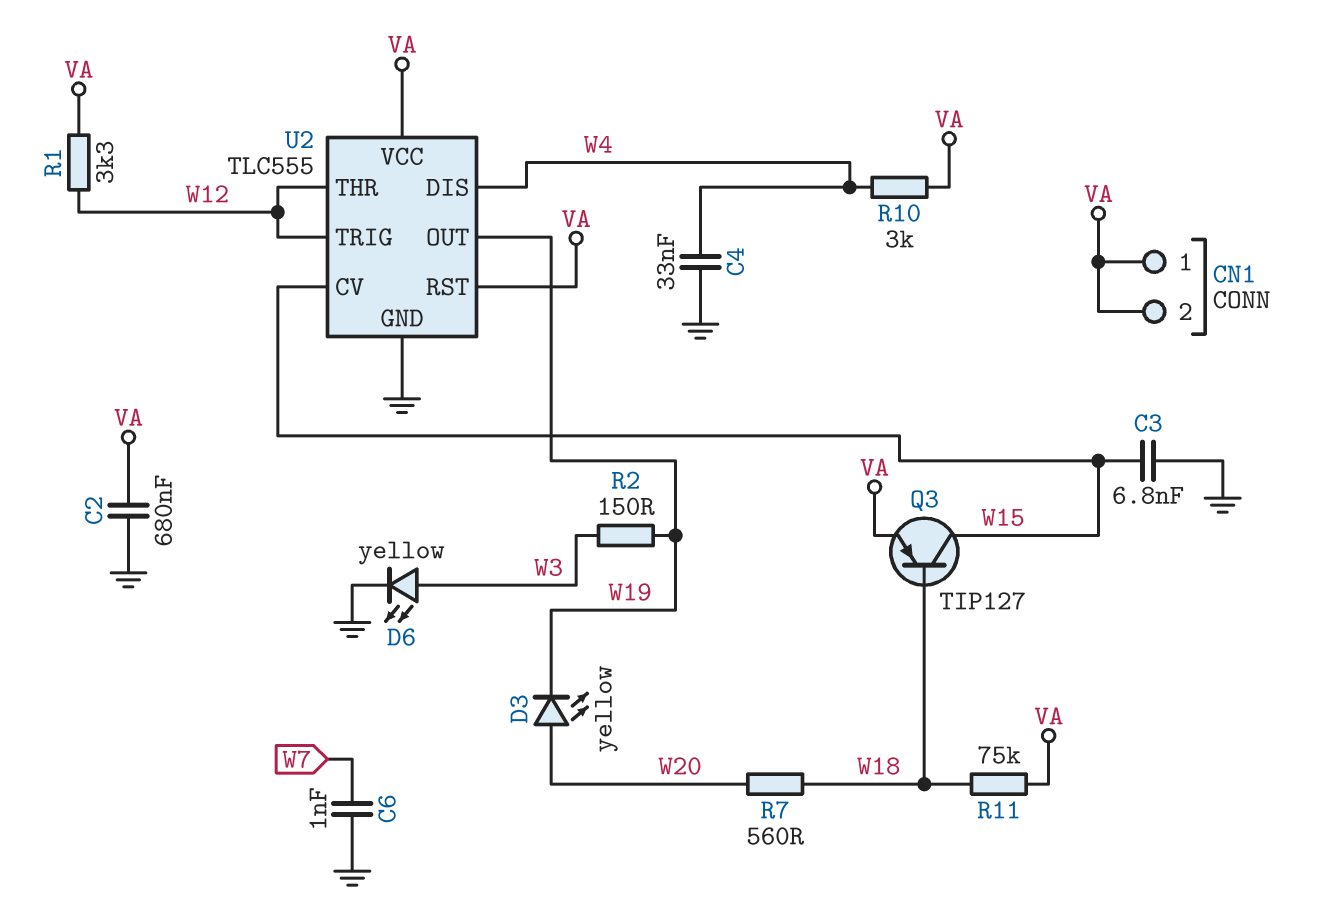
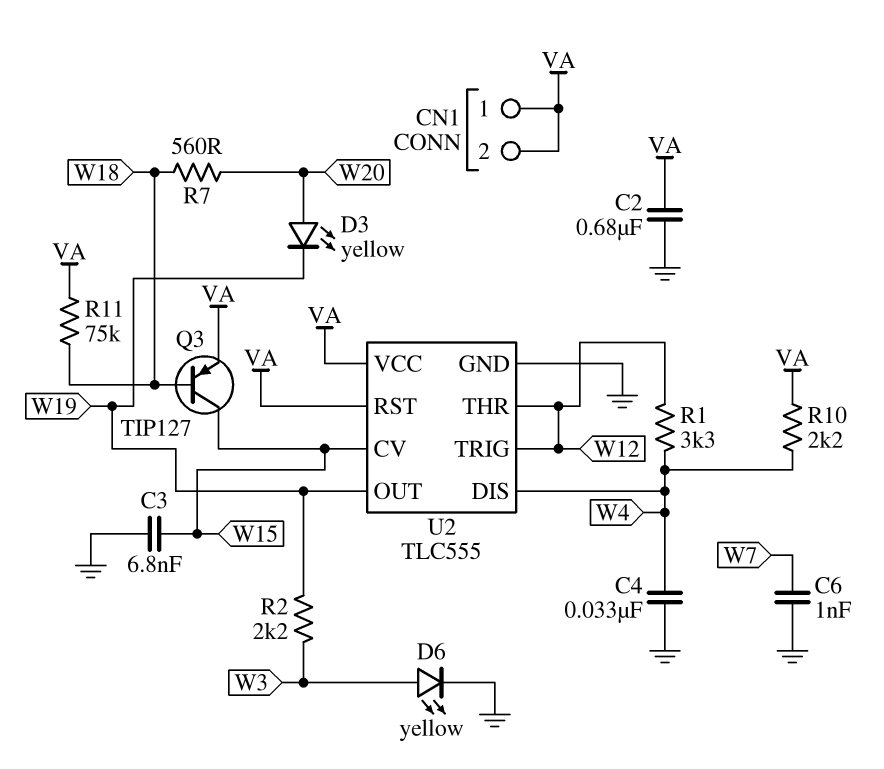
R1: 3.3k (VA, W12) -> 3.3k (W4, W12)
R2: 150 (W3, W19) -> 2.2k (W3, W19)
R10: 3k (VA, W4) -> 2.2k (VA, W4)

